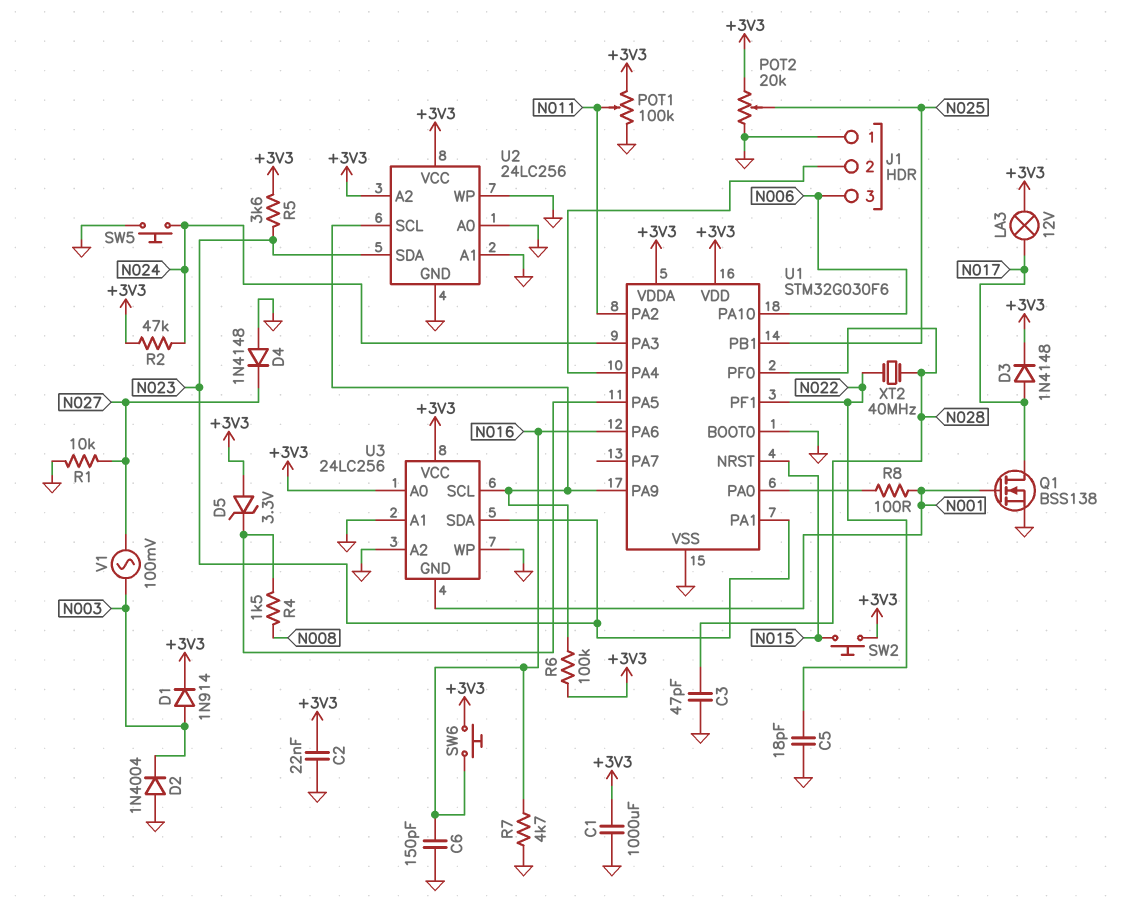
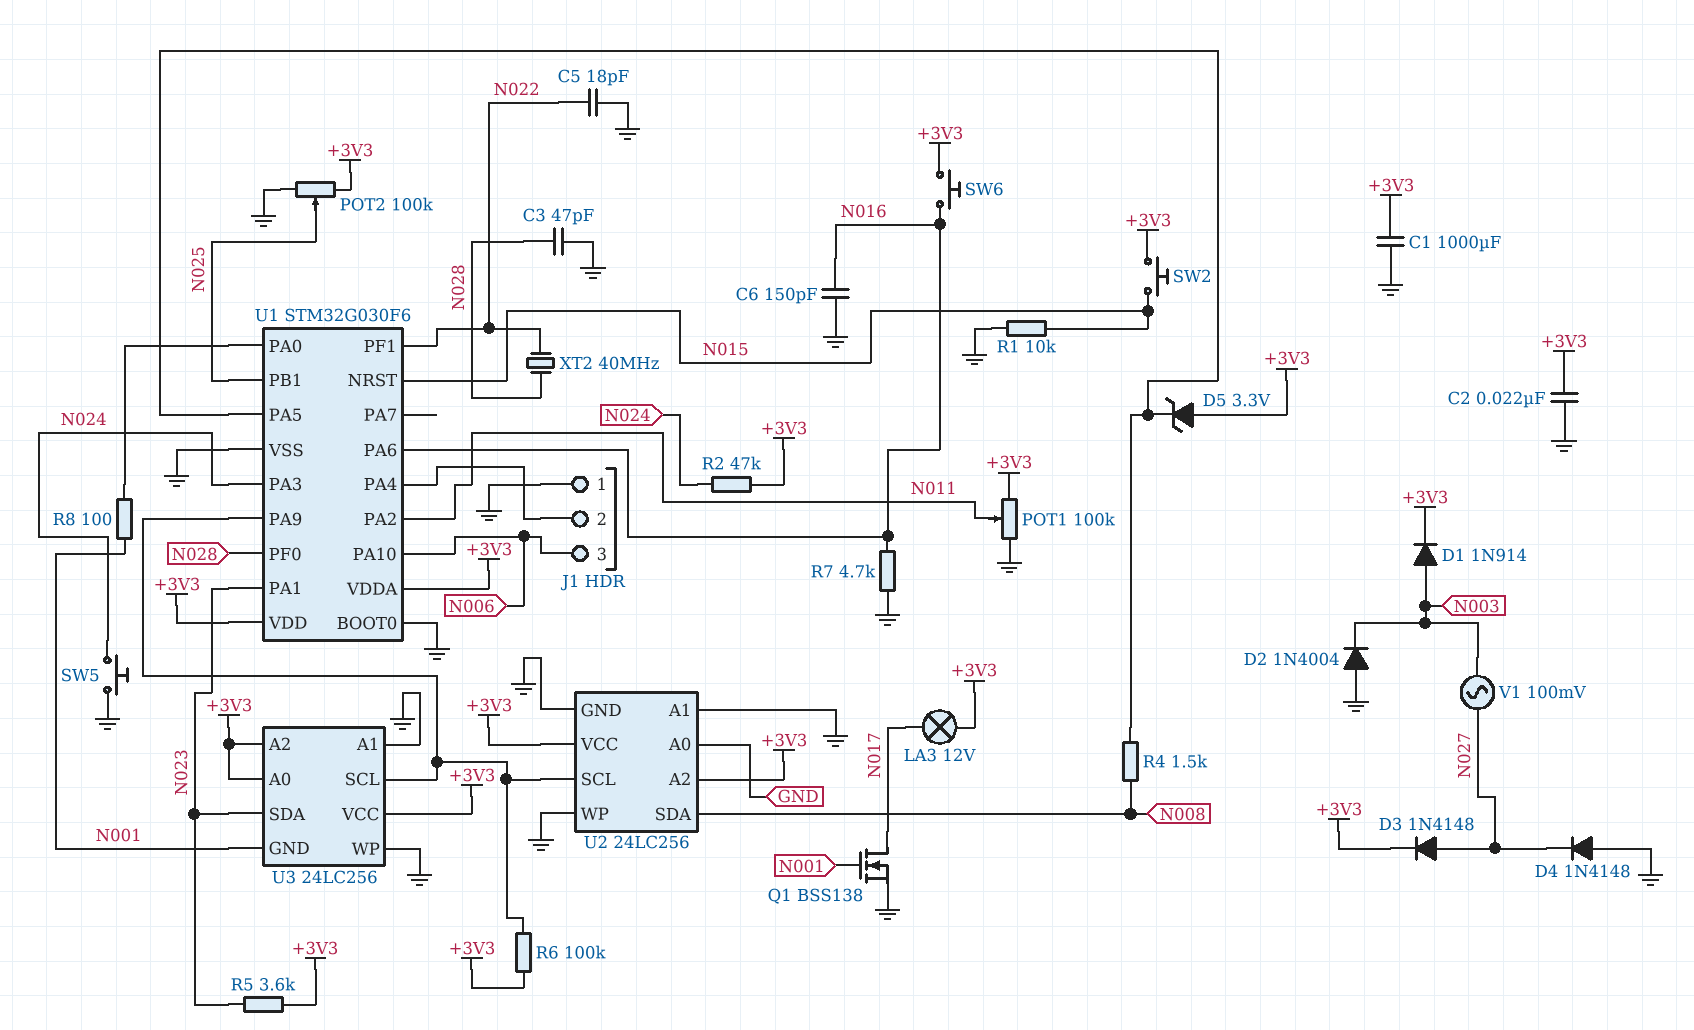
D3: diode 1N4148 (A N017, K +3V3) -> diode 1N4148 (A N027, K +3V3)
POT2: 20k (+3V3, GND, wiper N025) -> 100k (+3V3, GND, wiper N025)
R1: 10k (GND, N027) -> 10k (GND, N015)
U2 pin SDA: N023 -> N008
U3 pin A2: GND -> +3V3

